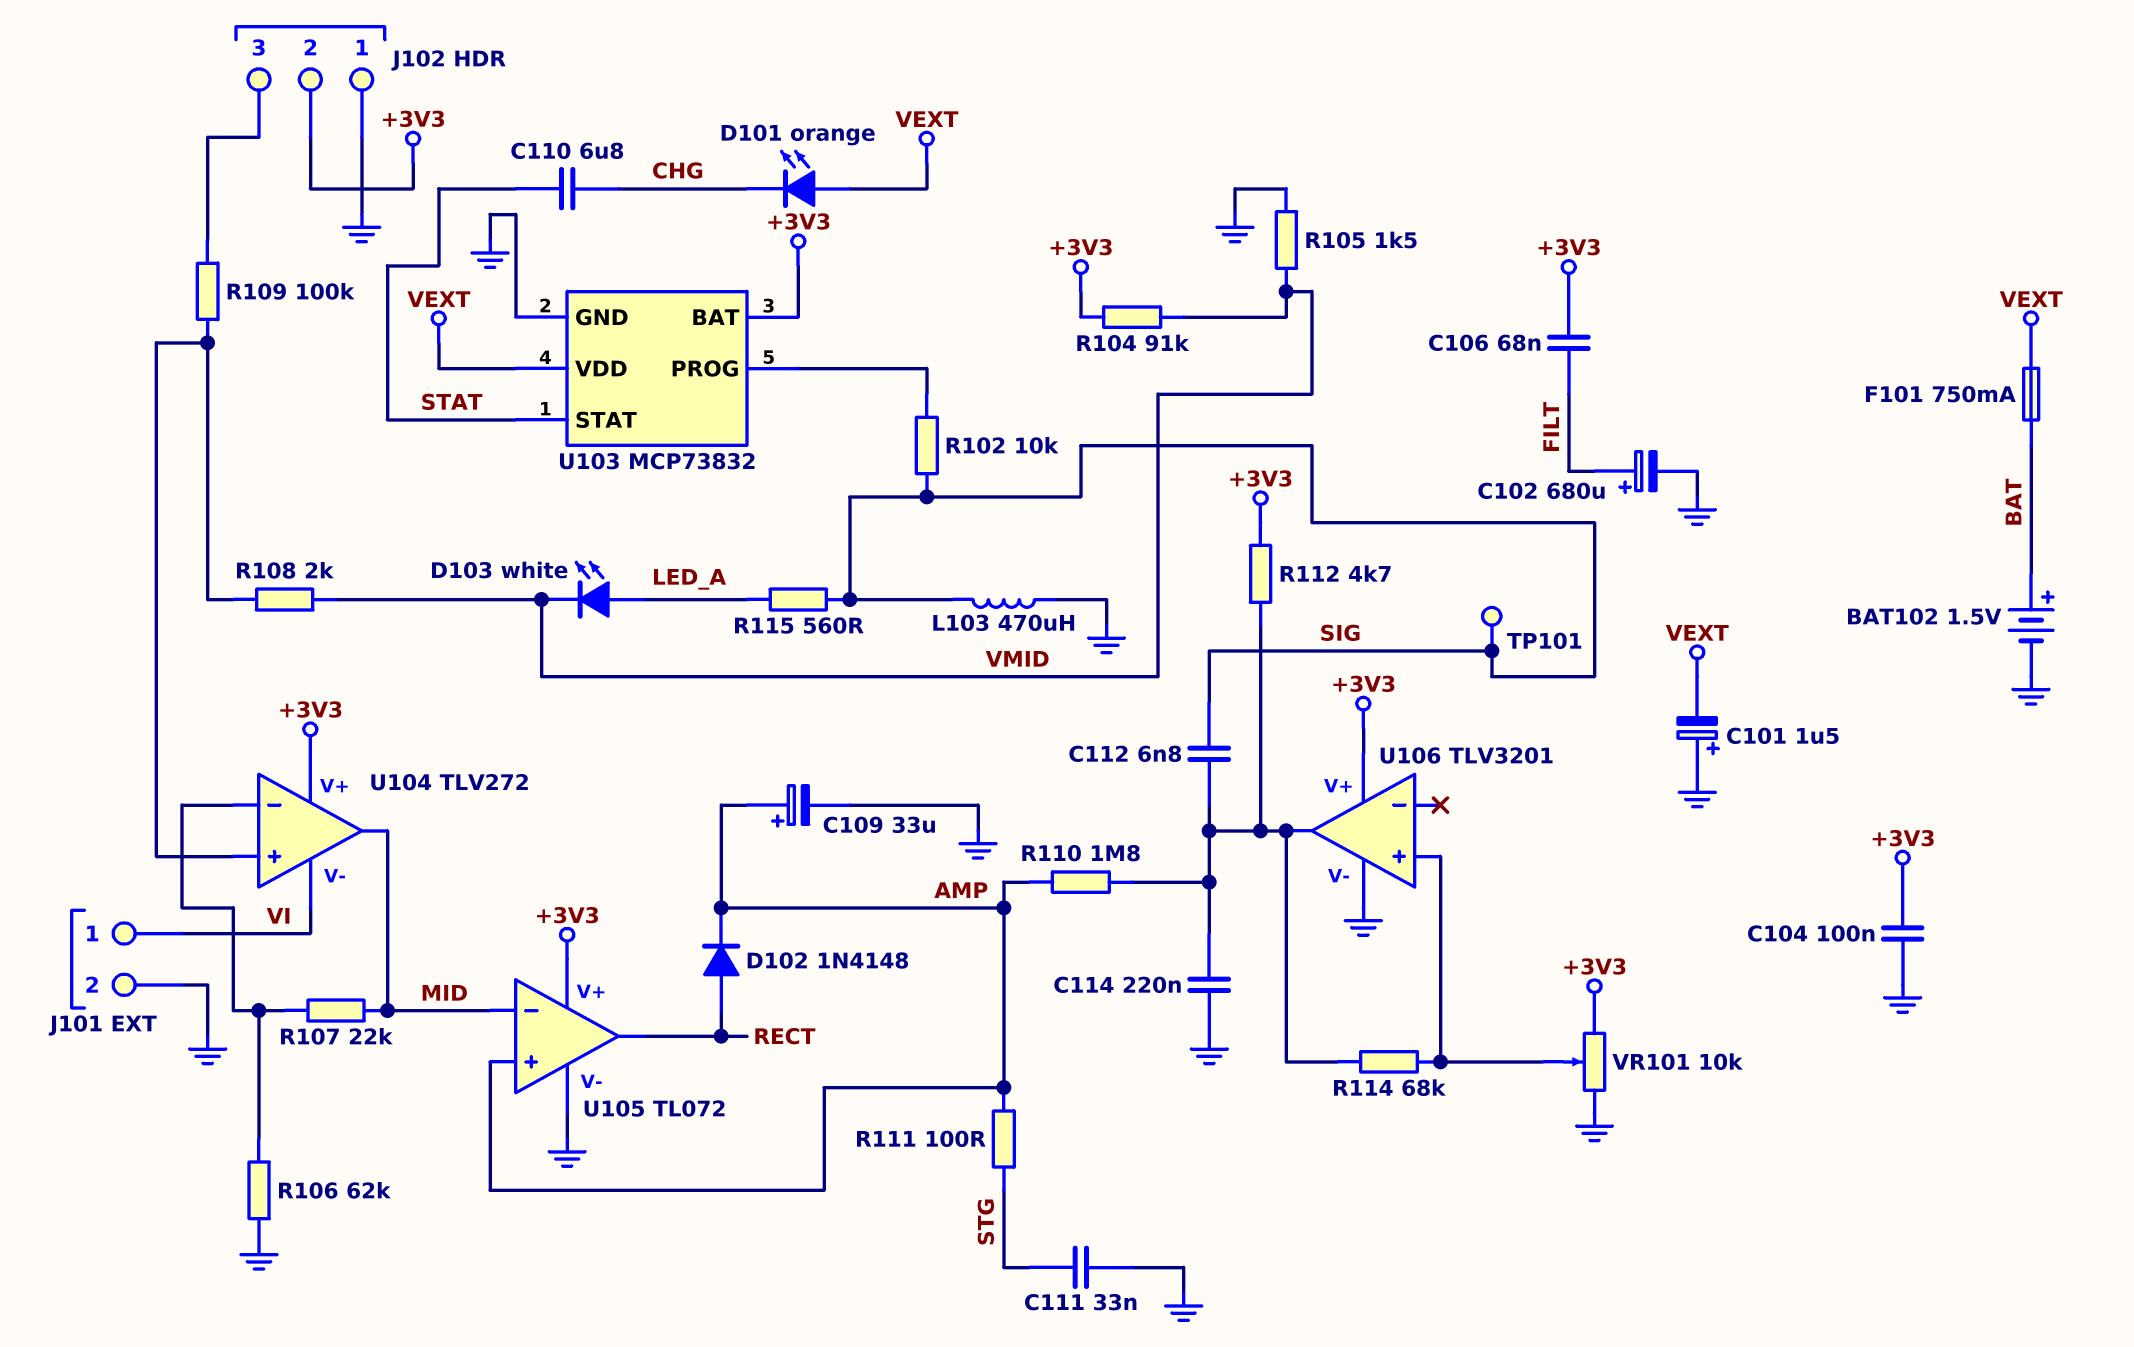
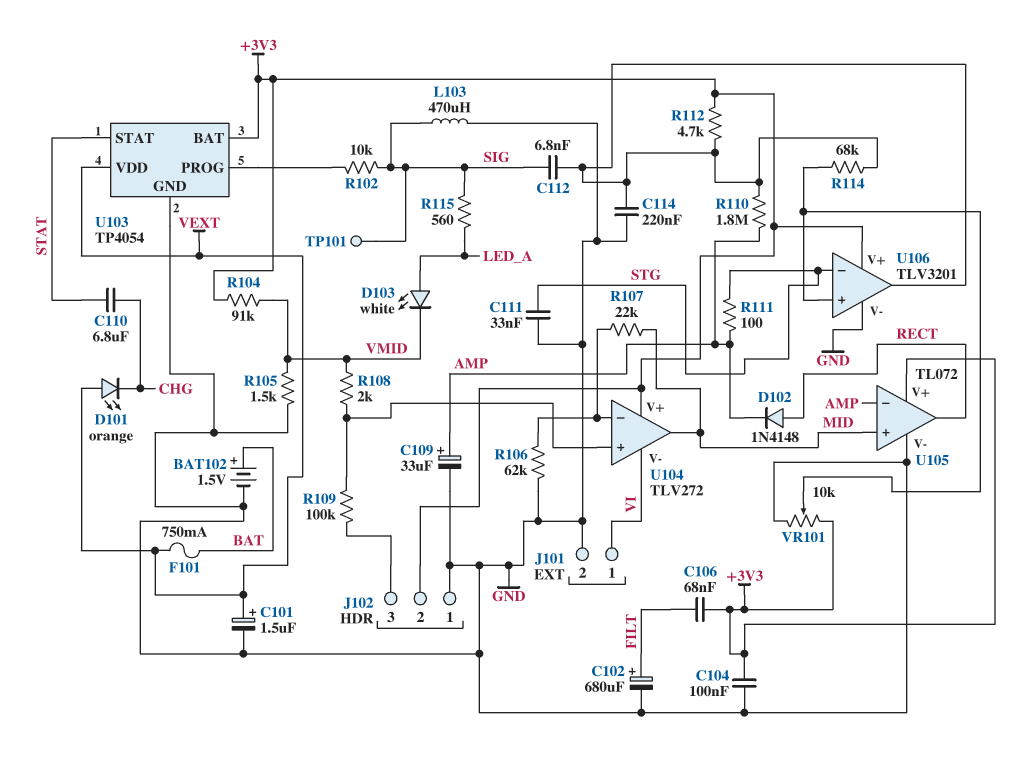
C101: 1.5uF (plus GND, minus VEXT) -> 1.5uF (plus VEXT, minus GND)
U103: MCP73832 -> TP4054
U105 pin in+: AMP -> MID
U105 pin in-: MID -> AMP
U106 pin in-: none -> STG

